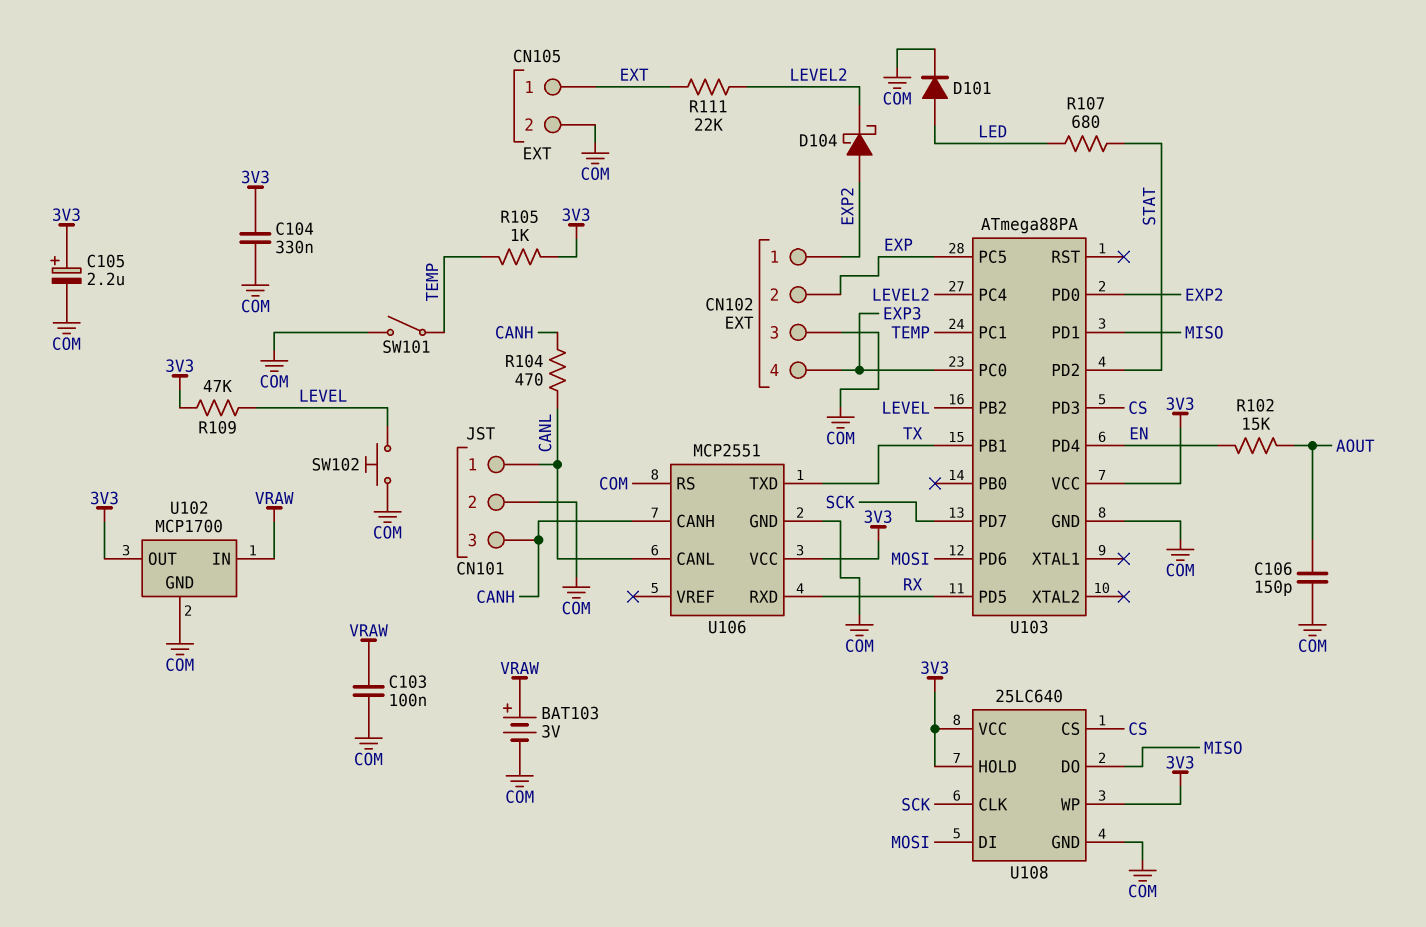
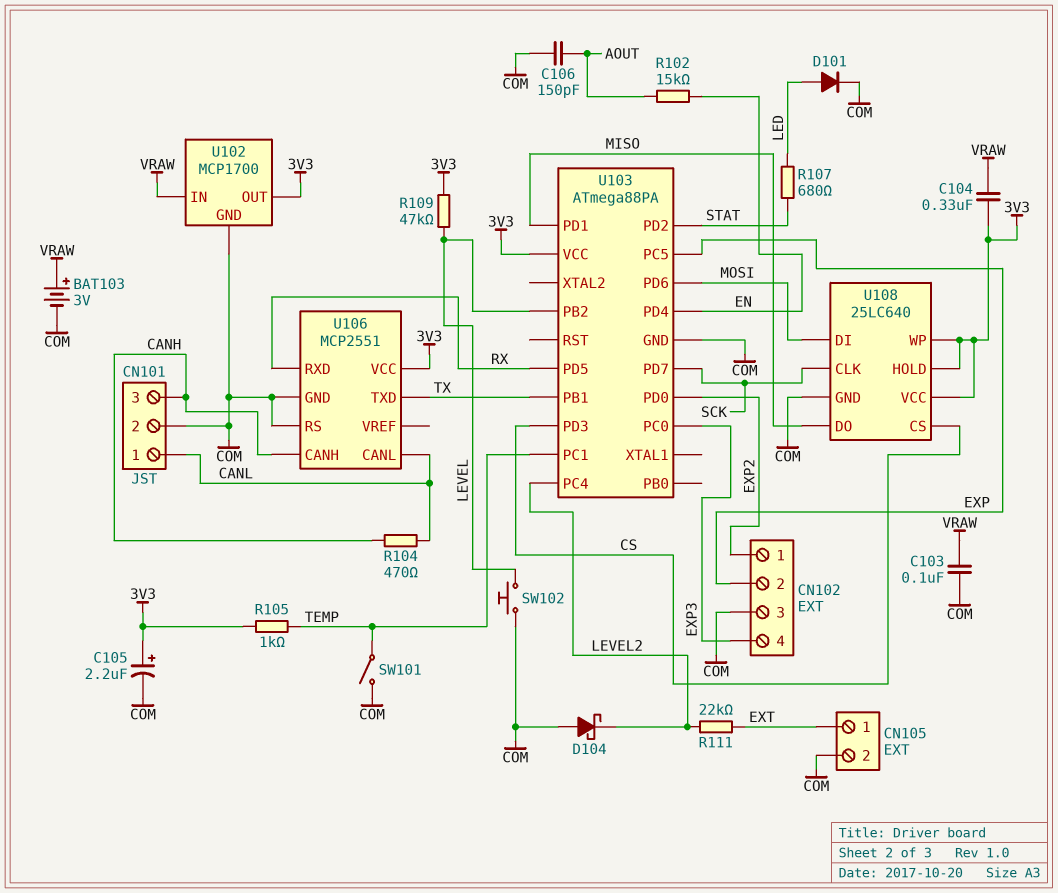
C104: 330nF (3V3, COM) -> 330nF (3V3, VRAW)
D104: schottky (A EXP2, K LEVEL2) -> schottky (A COM, K LEVEL2)

